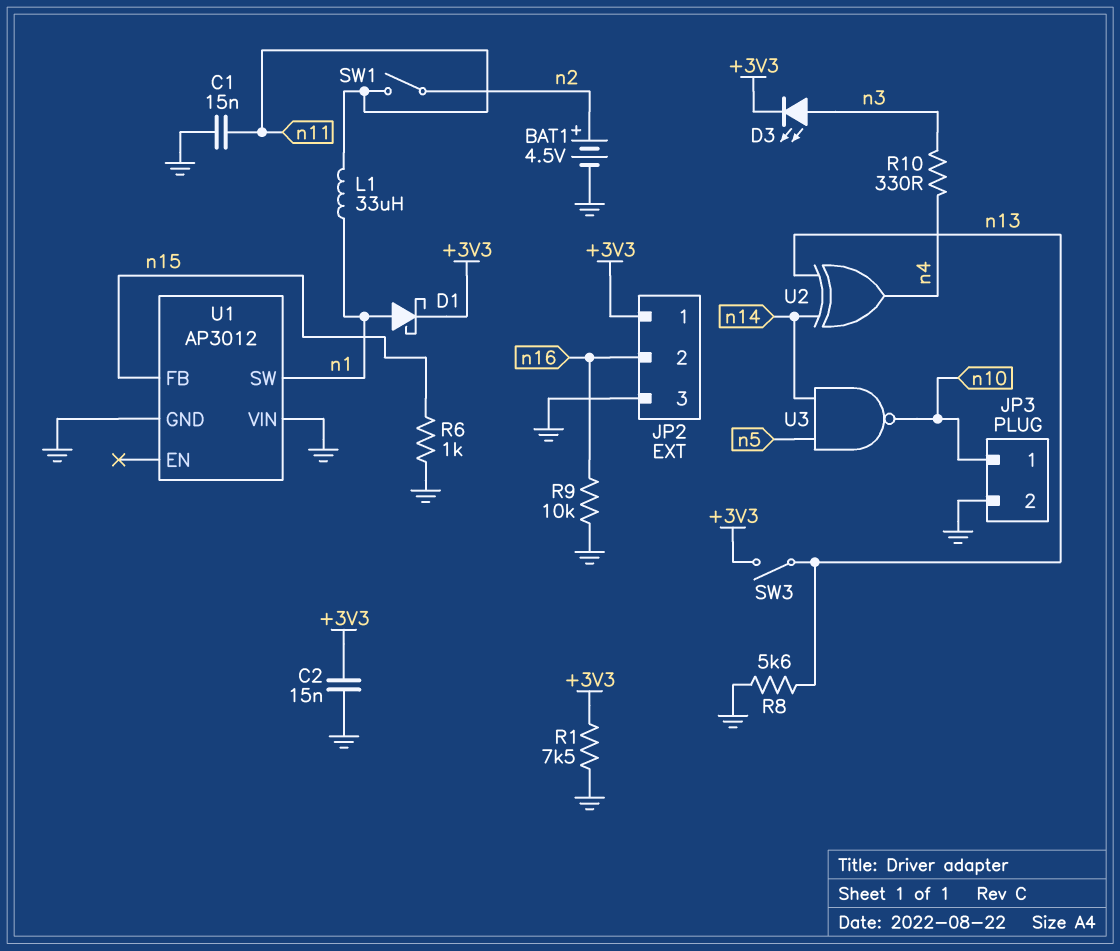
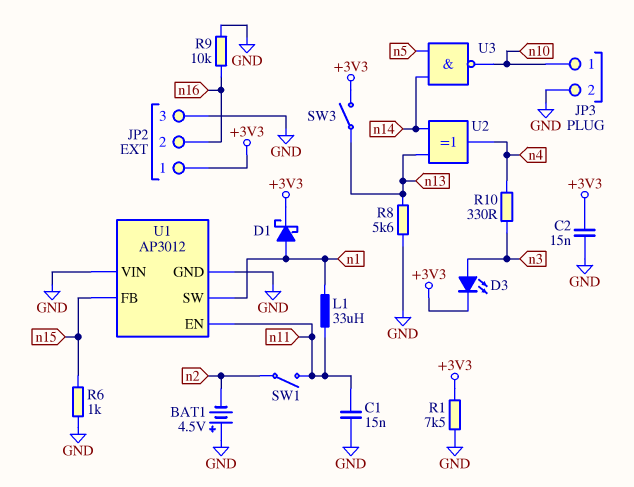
BAT1: 4.5V (plus n2, minus GND) -> 4.5V (plus GND, minus n2)
U1 pin EN: none -> n11

